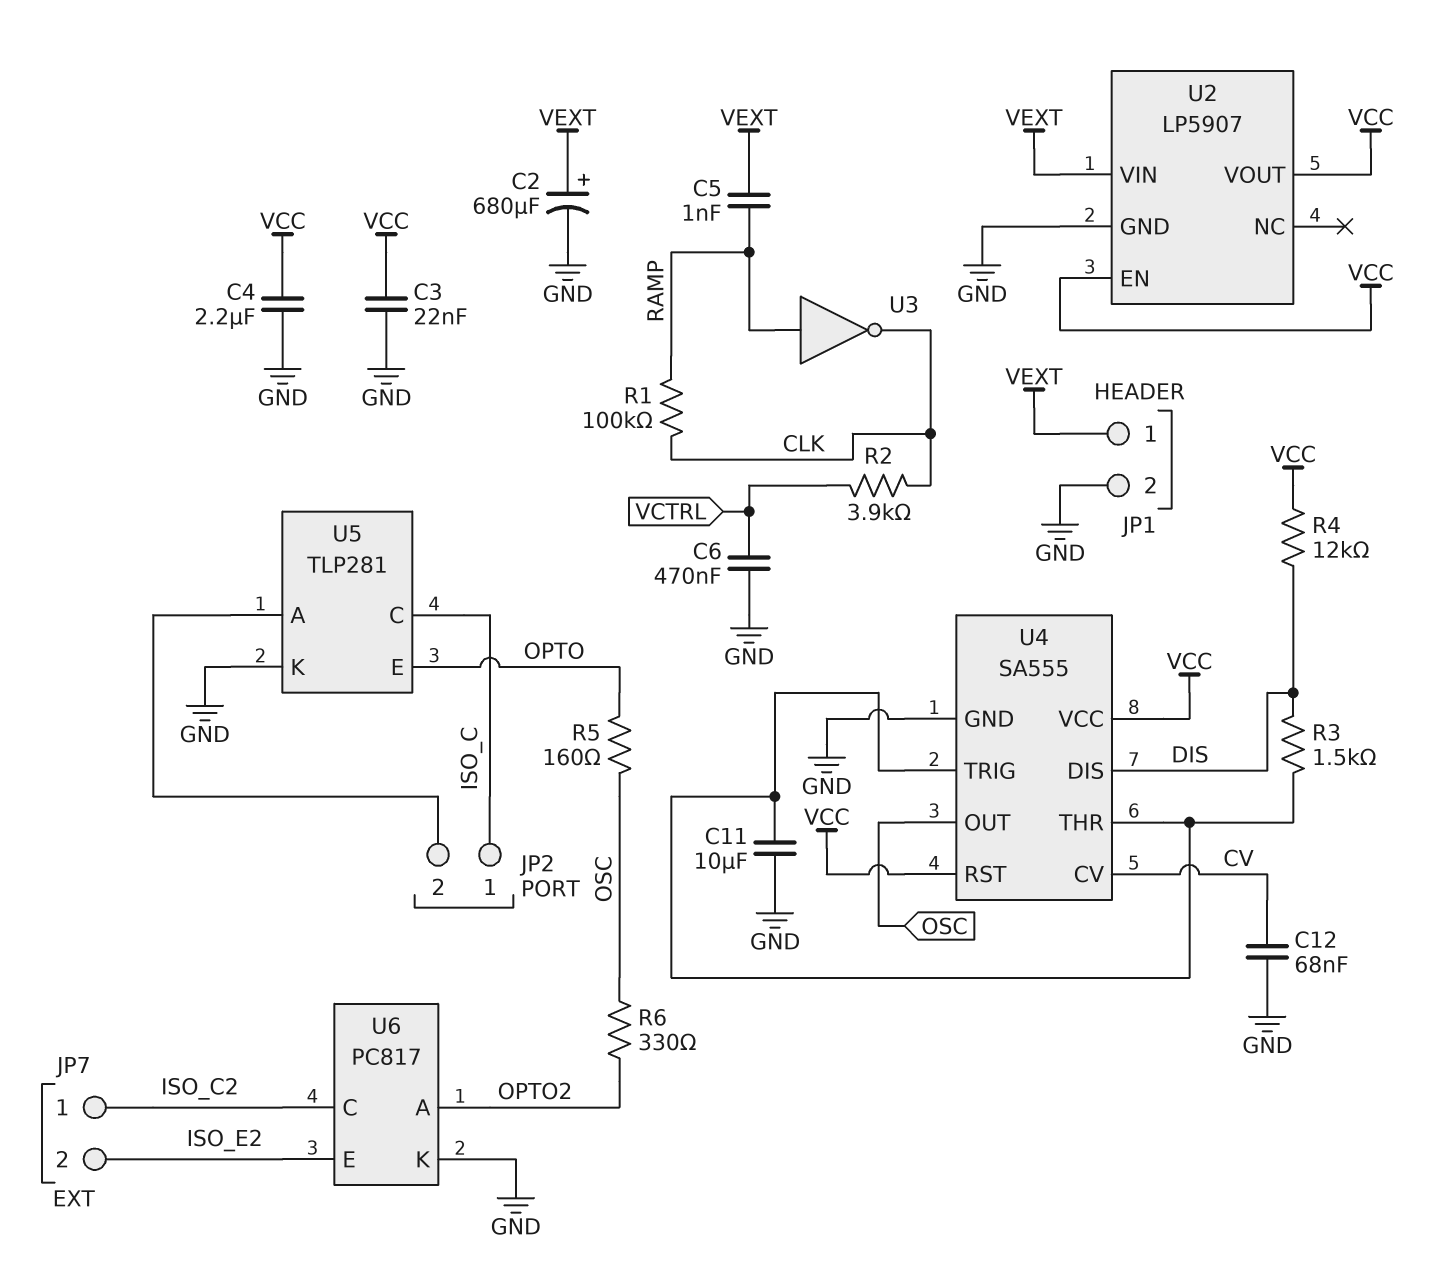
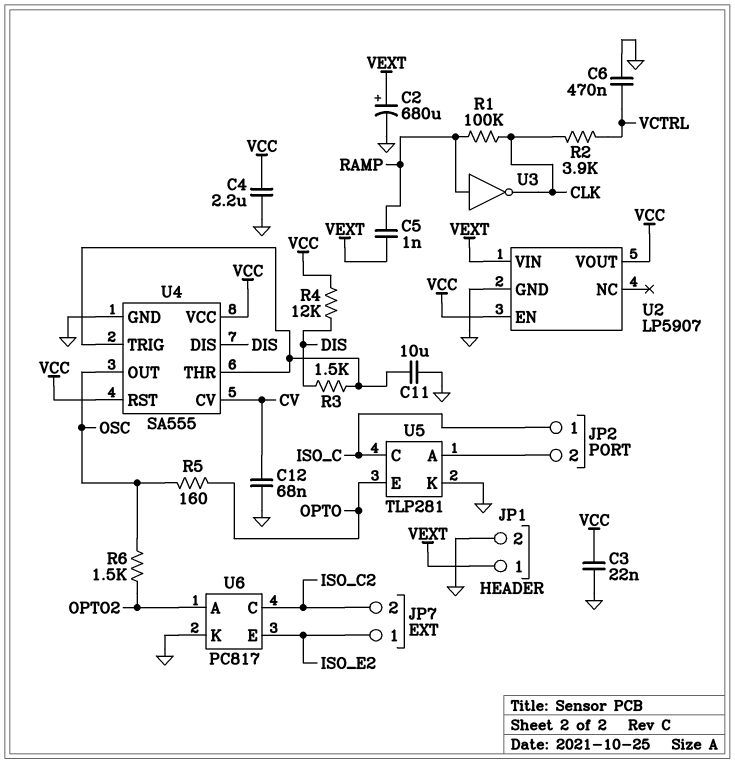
JP7 pin 1: ISO_C2 -> ISO_E2
JP7 pin 2: ISO_E2 -> ISO_C2
R6: 330 (OPTO2, OSC) -> 1.5k (OPTO2, OSC)

